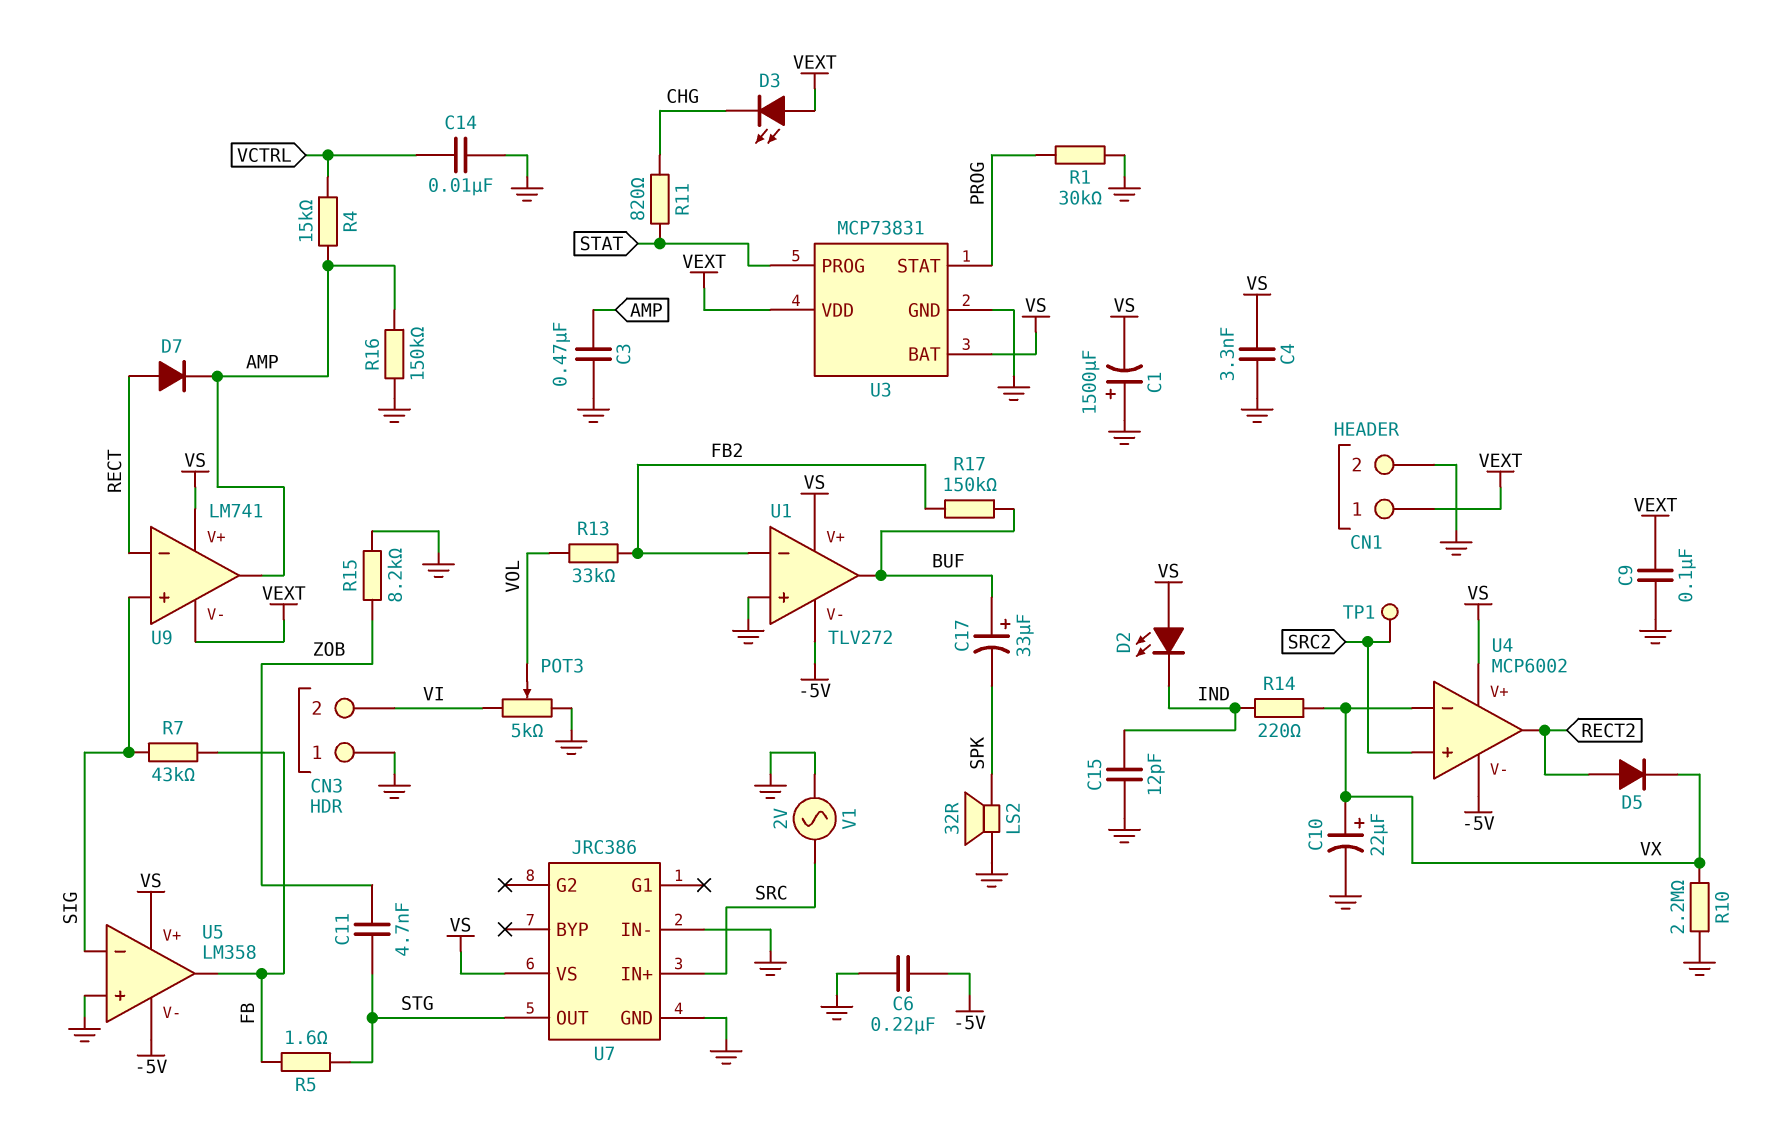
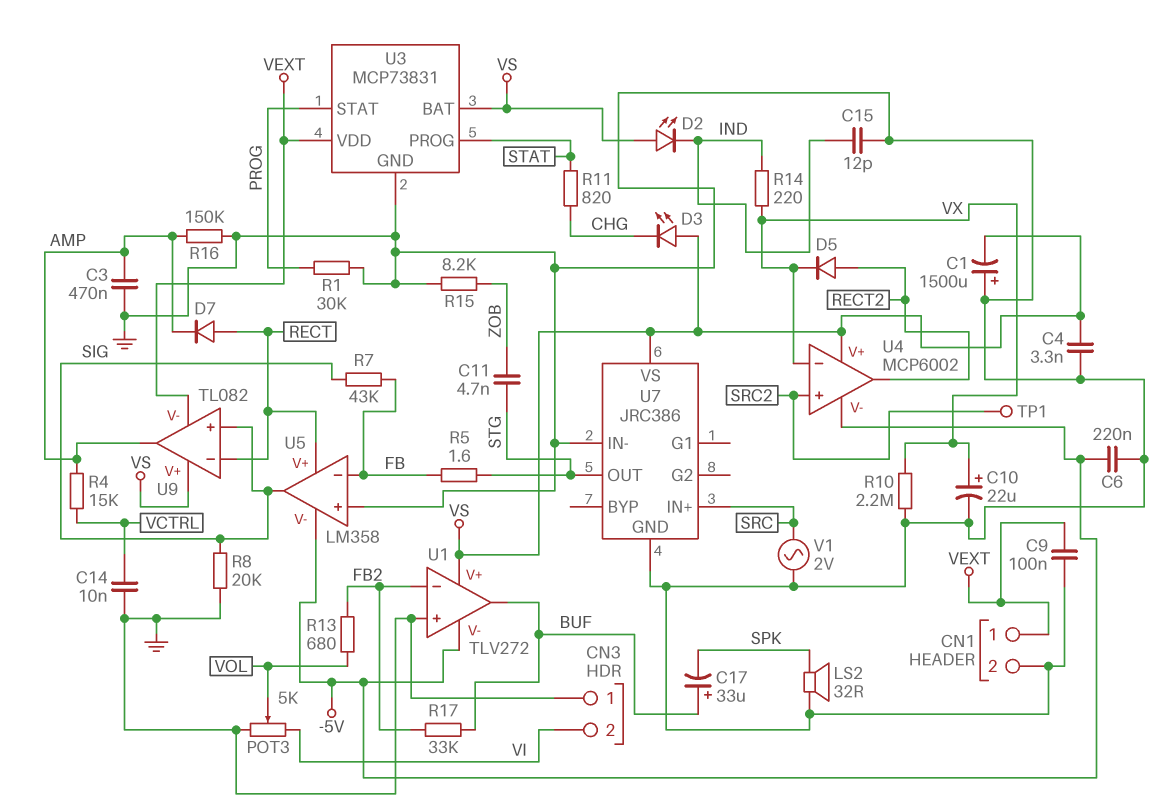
D3: LED (A VEXT, K CHG) -> LED (A VS, K CHG)
R8: none -> 20k (GND, SIG)
R13: 33k (FB2, VOL) -> 680 (FB2, VOL)
R17: 150k (BUF, FB2) -> 33k (BUF, FB2)
U5 pin V+: VS -> RECT
U5 pin in-: SIG -> FB
U5 pin out: FB -> SIG
U9: LM741 -> TL082

